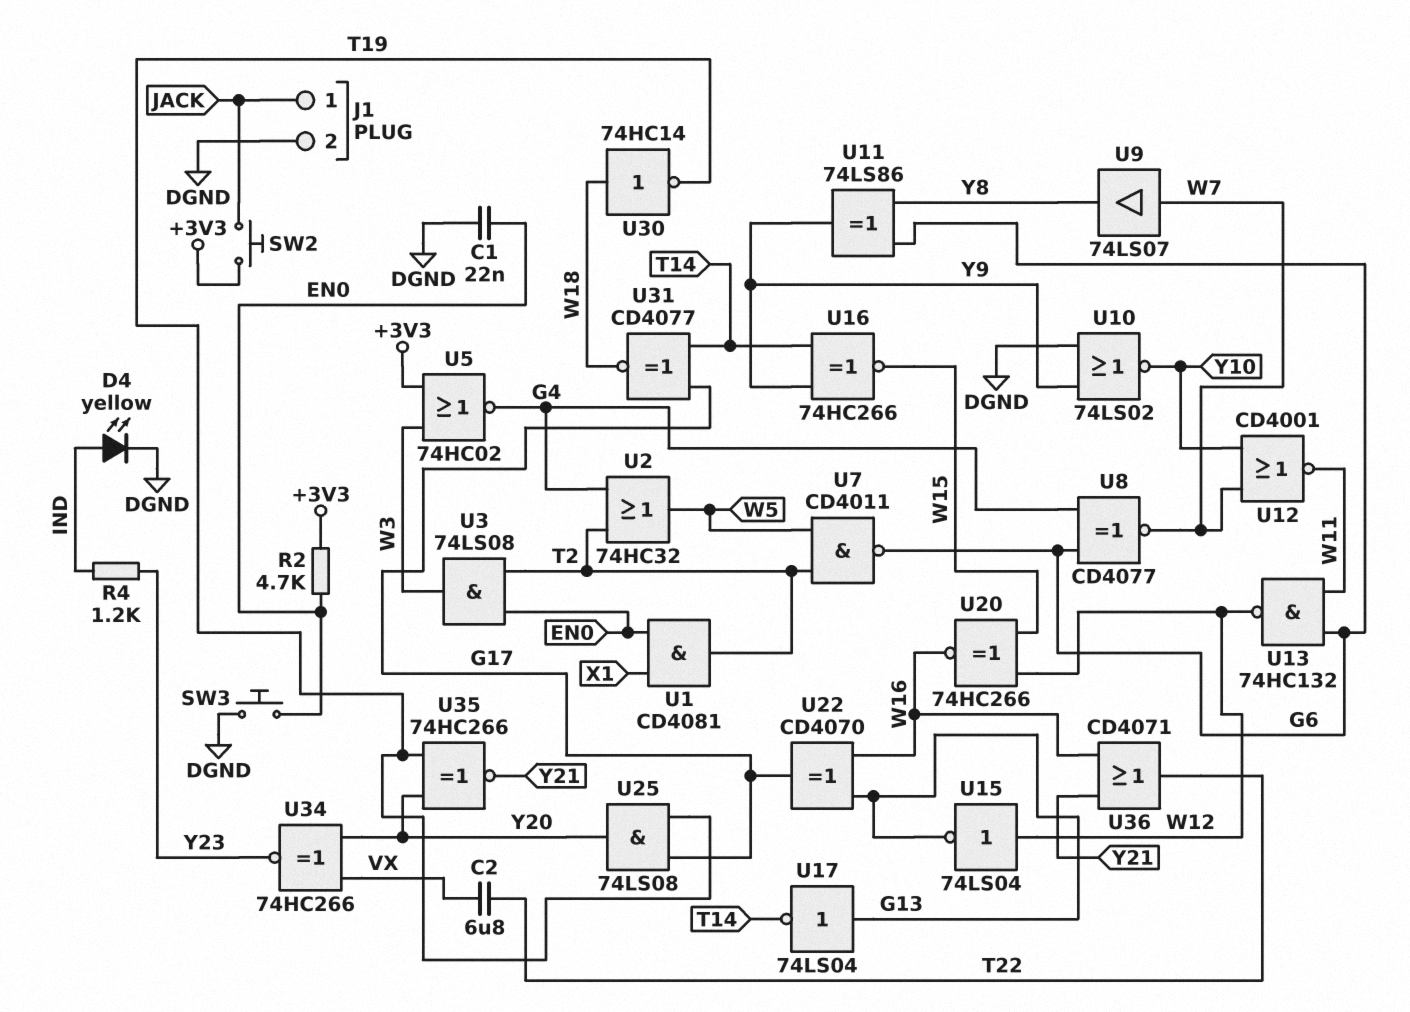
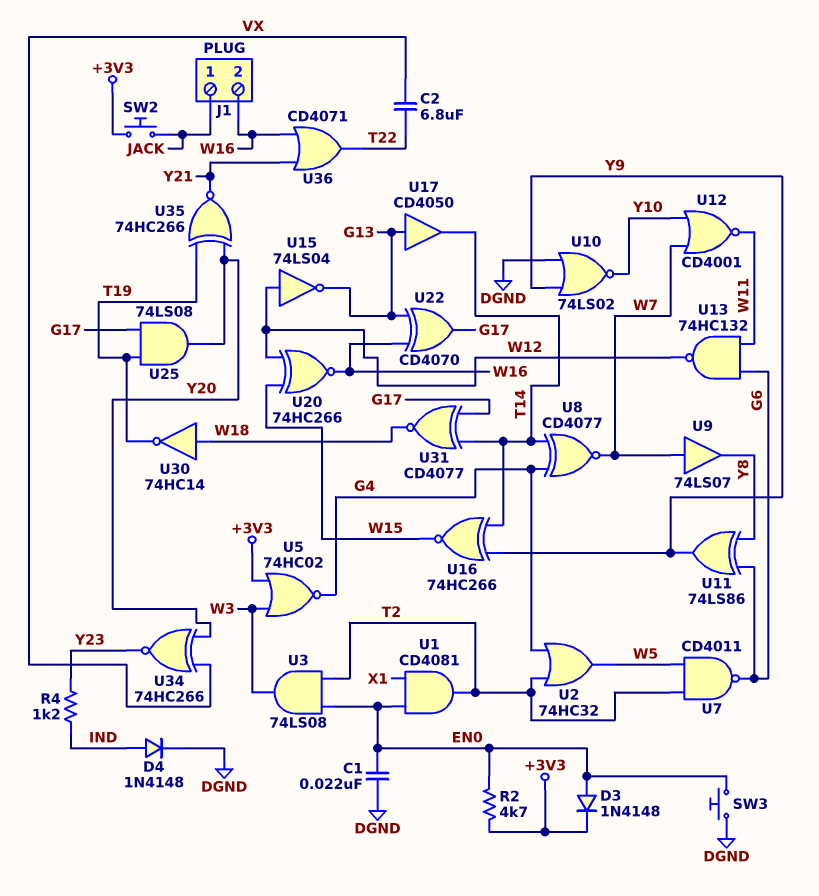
D3: none -> diode 1N4148 (A EN0, K +3V3)
D4: LED yellow (A IND, K DGND) -> diode 1N4148 (A IND, K DGND)
J1 pin 2: DGND -> W16
U8: XNOR CD4077 (in G4, in G6, out W7) -> XNOR CD4077 (in G4, in T14, out W7)
U17: NOT 74LS04 (in G13, out T14) -> buffer CD4050 (in G13, out T14)

